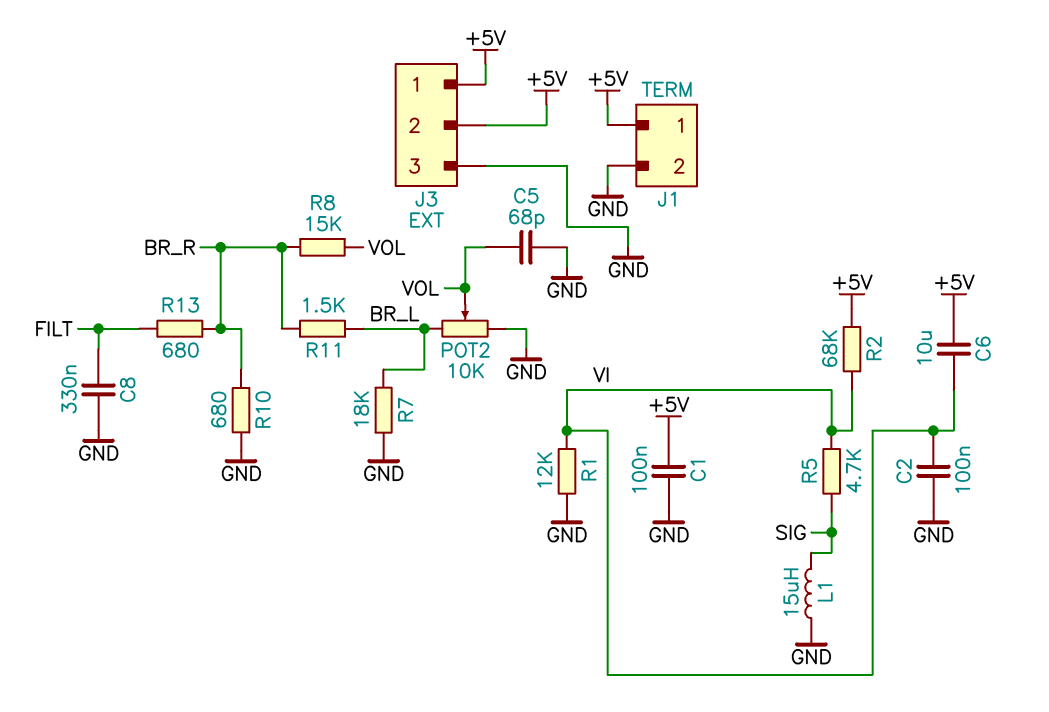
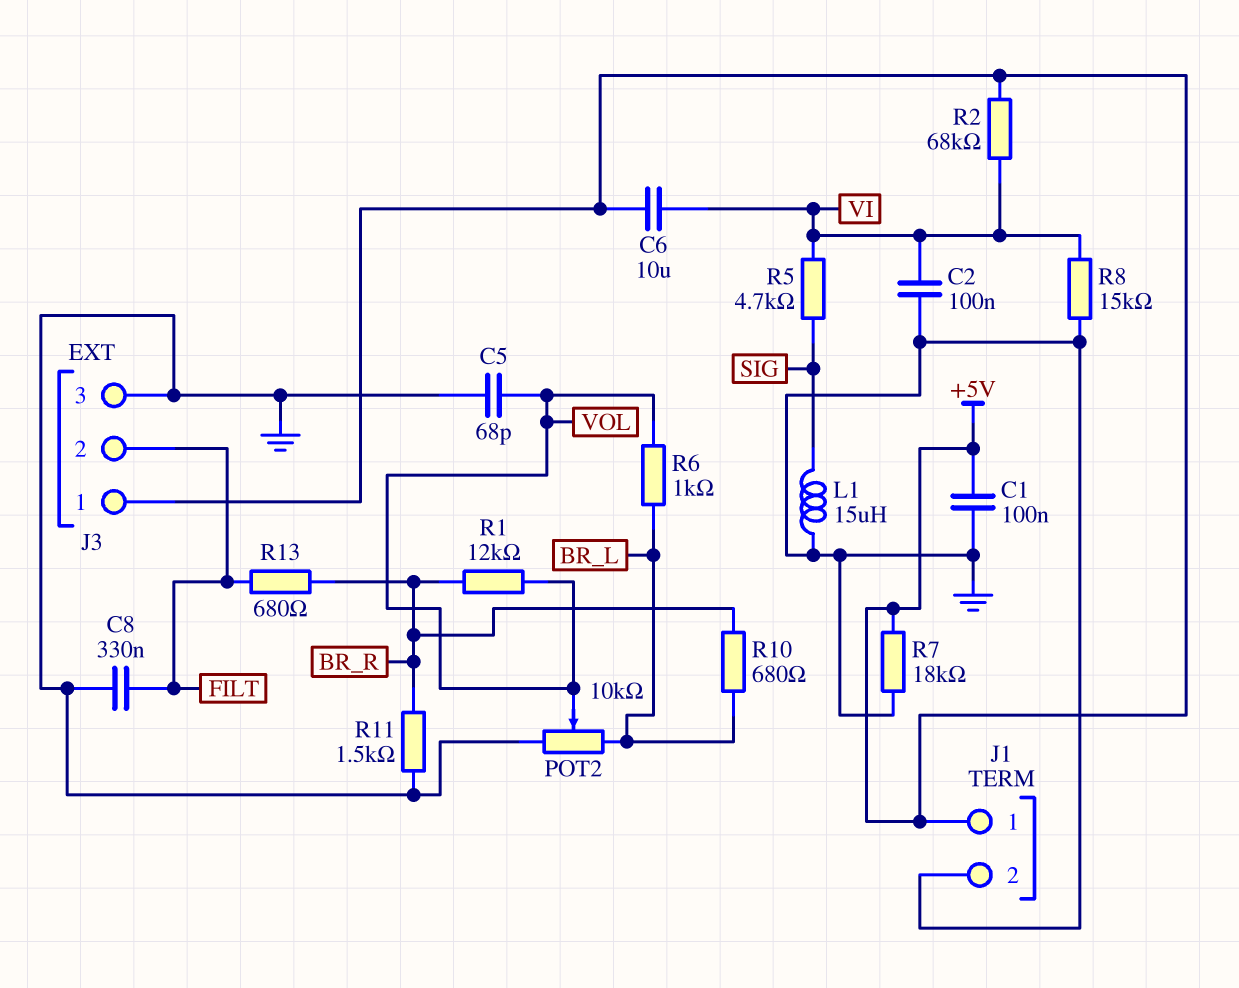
J3 pin 2: +5V -> FILT
R1: 12k (GND, VI) -> 12k (BR_R, VOL)
R6: none -> 1k (BR_L, VOL)
R7: 18k (BR_L, GND) -> 18k (+5V, GND)
R8: 15k (BR_R, VOL) -> 15k (GND, VI)
R10: 680 (BR_R, GND) -> 680 (BR_L, BR_R)
R11: 1.5k (BR_L, BR_R) -> 1.5k (BR_R, GND)

